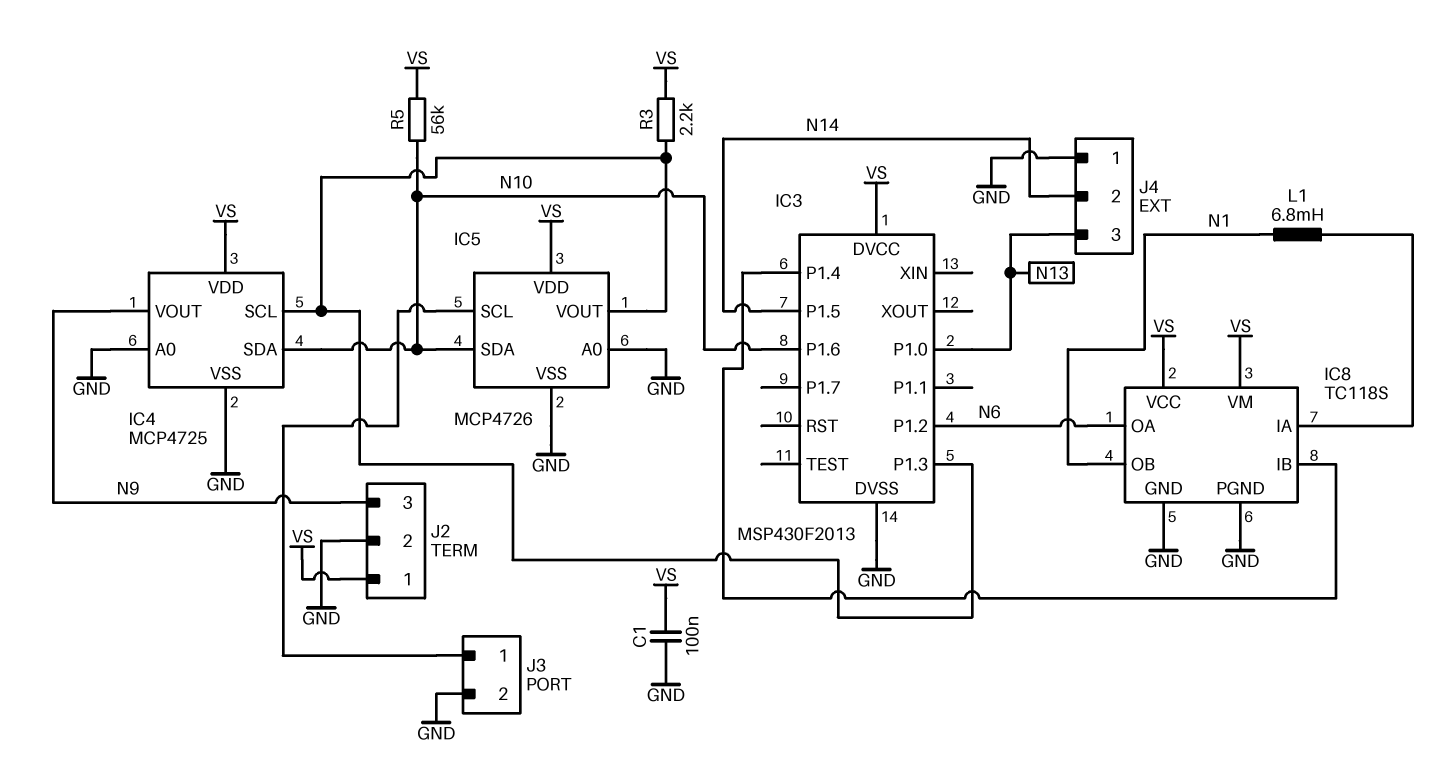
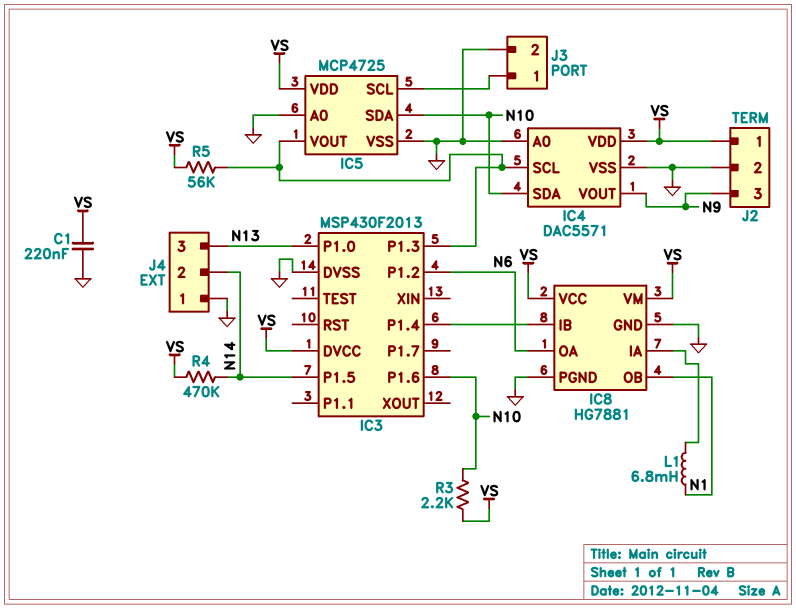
C1: 100nF (GND, VS) -> 220nF (GND, VS)
IC4: MCP4725 -> DAC5571
IC5: MCP4726 -> MCP4725
IC8: TC118S -> HG7881
R3: 2.2k (IC3/P1.3, VS) -> 2.2k (N10, VS)
R4: none -> 470k (N14, VS)
R5: 56k (N10, VS) -> 56k (IC3/P1.3, VS)

